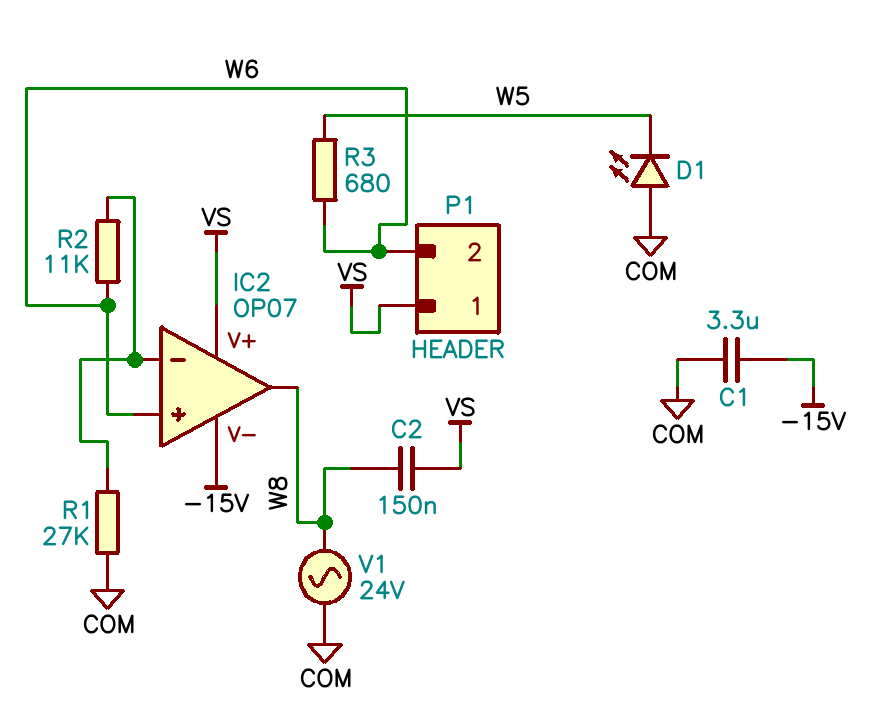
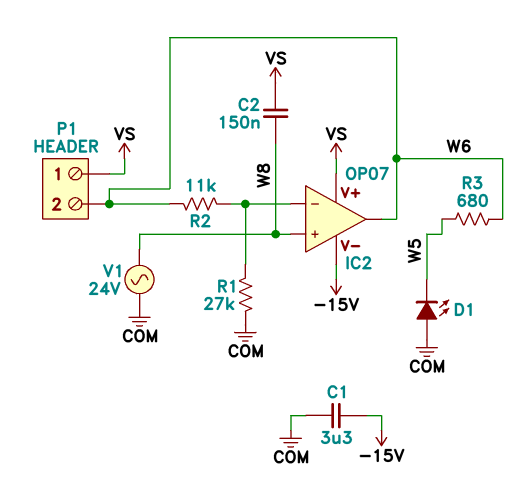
IC2 pin in+: W6 -> W8
IC2 pin out: W8 -> W6

